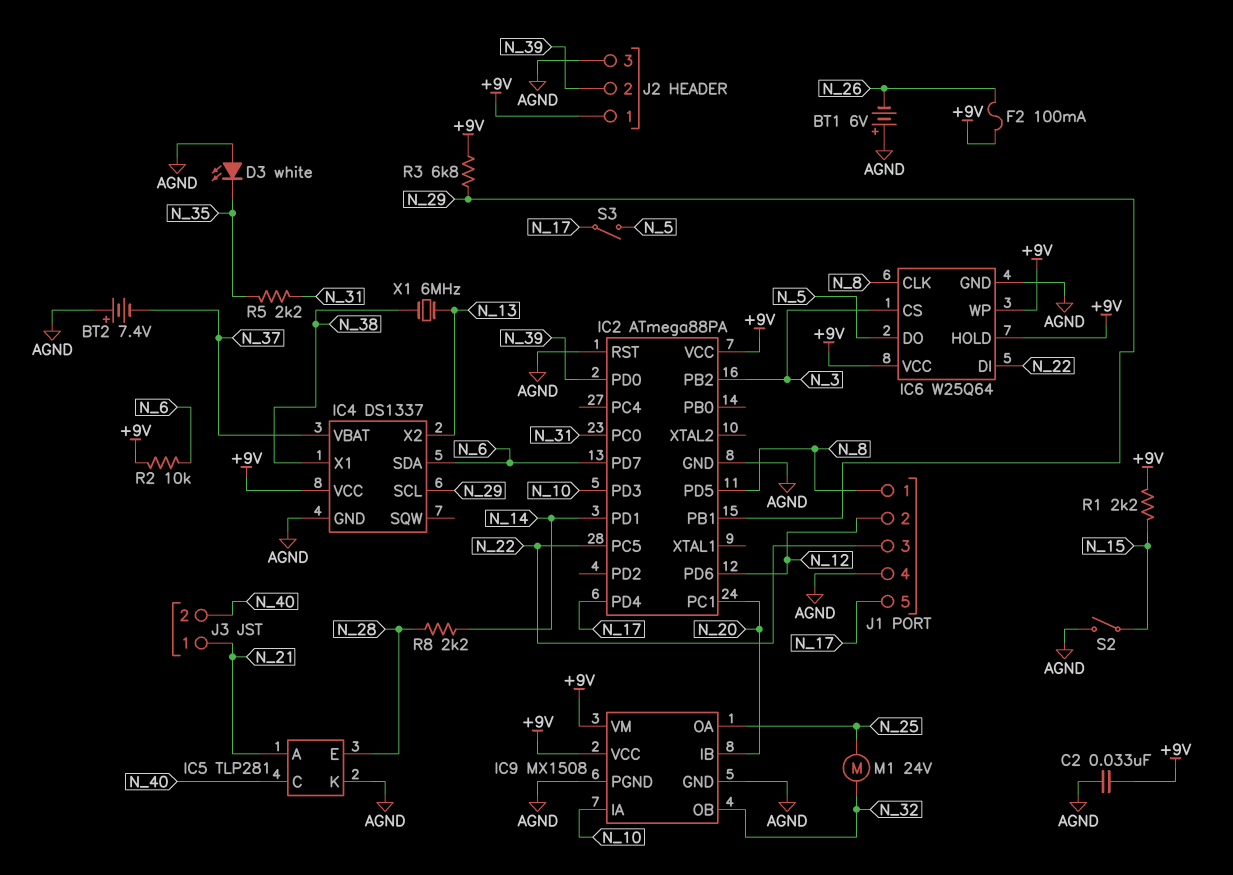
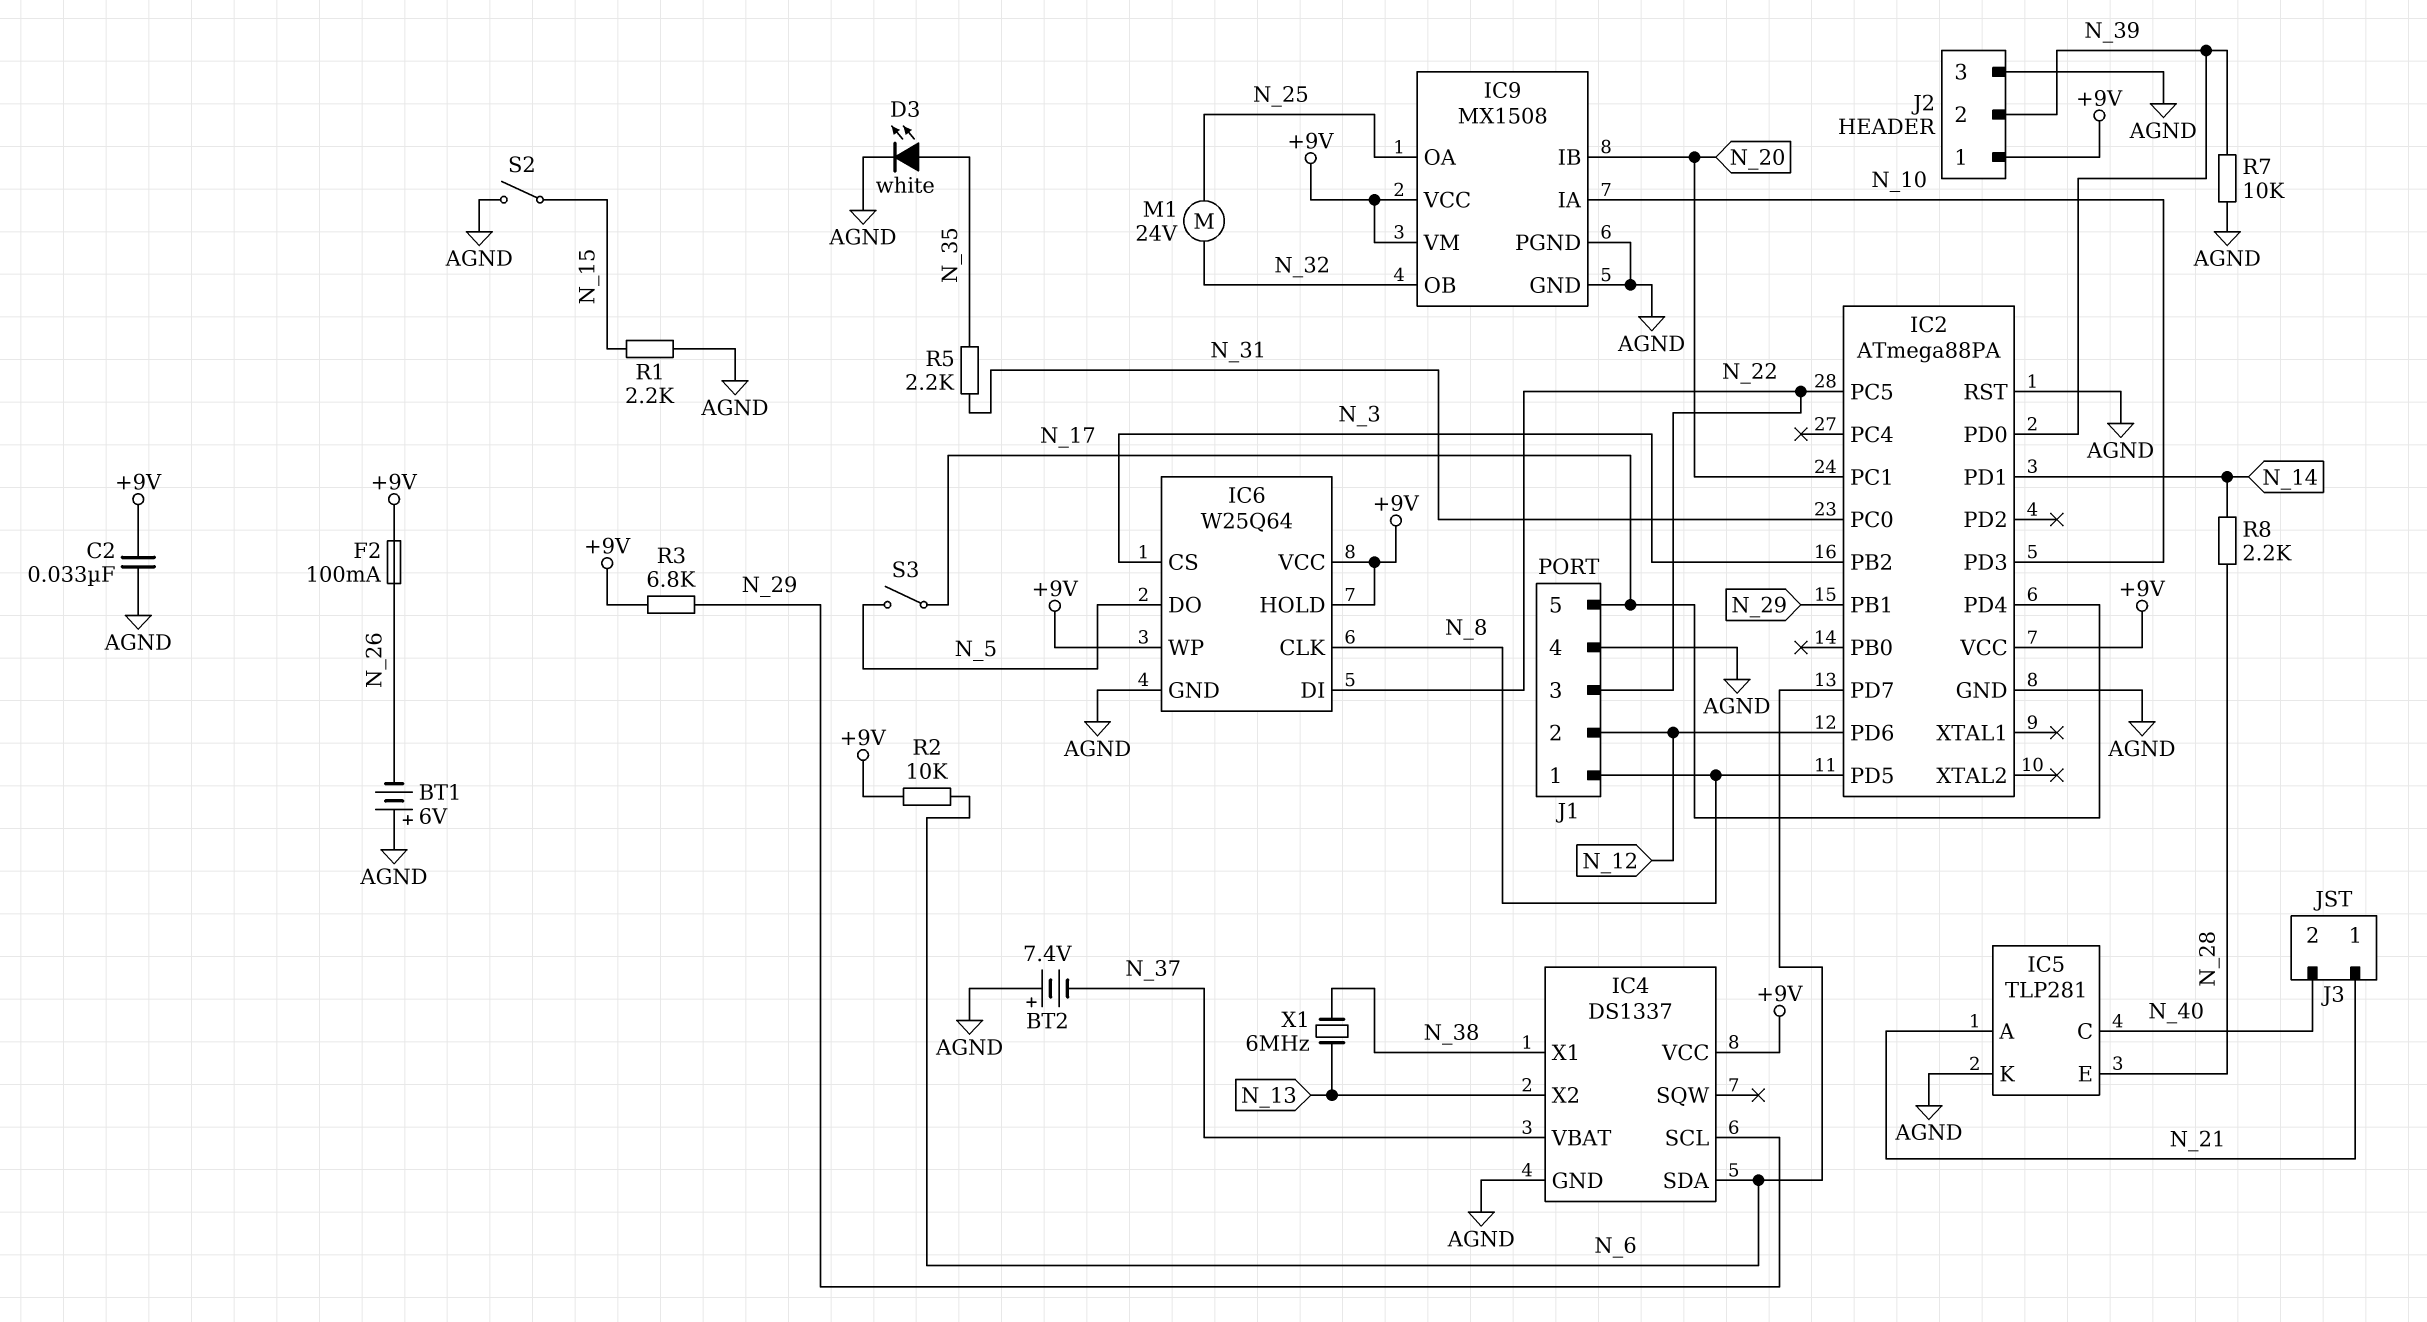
D3: LED white (A AGND, K N_35) -> LED white (A N_35, K AGND)
R1: 2.2k (+9V, N_15) -> 2.2k (AGND, N_15)
R7: none -> 10k (AGND, N_39)

